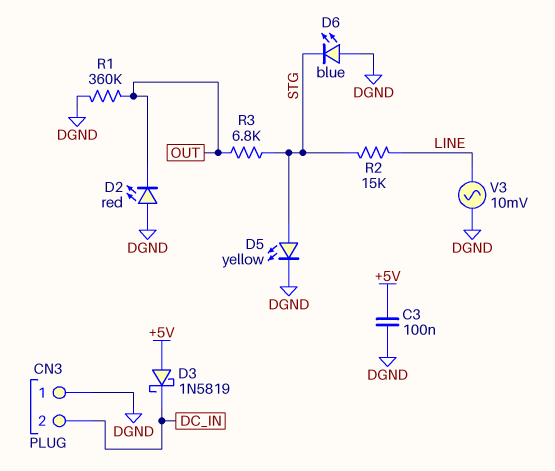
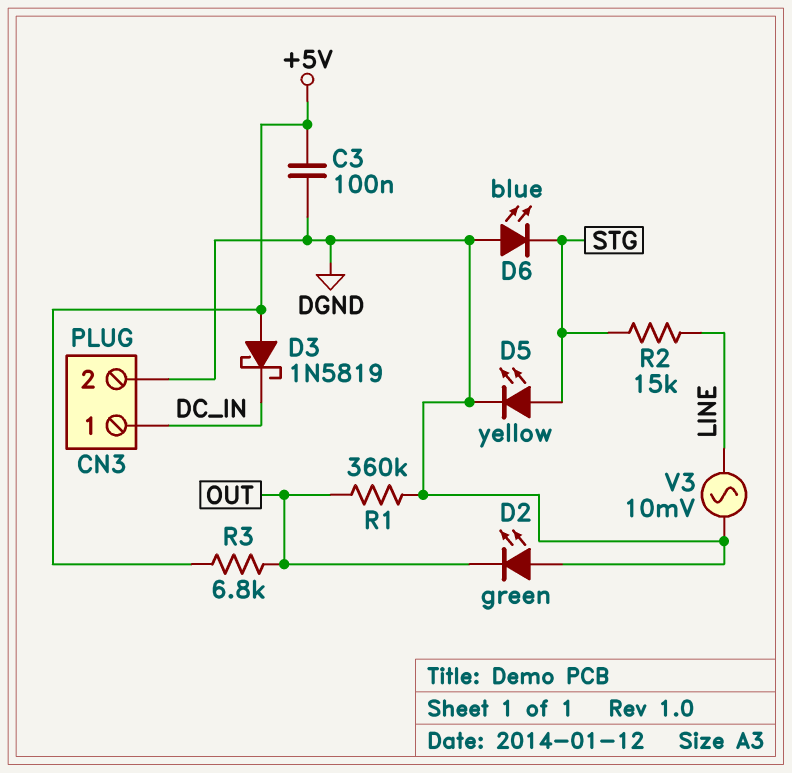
CN3 pin 1: DGND -> DC_IN
CN3 pin 2: DC_IN -> DGND
D2: LED red (A DGND, K OUT) -> LED green (A DGND, K OUT)
R3: 6.8k (OUT, STG) -> 6.8k (+5V, OUT)

